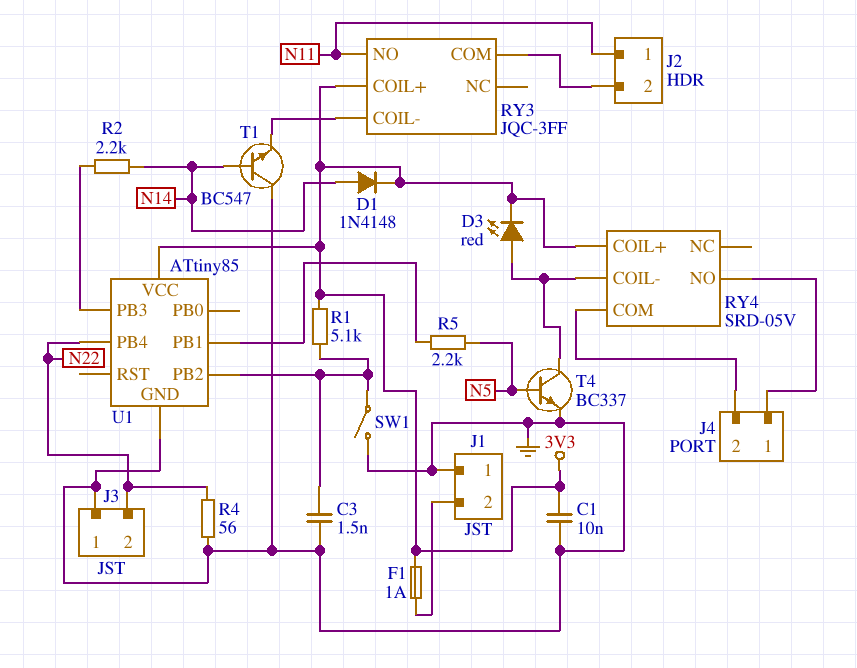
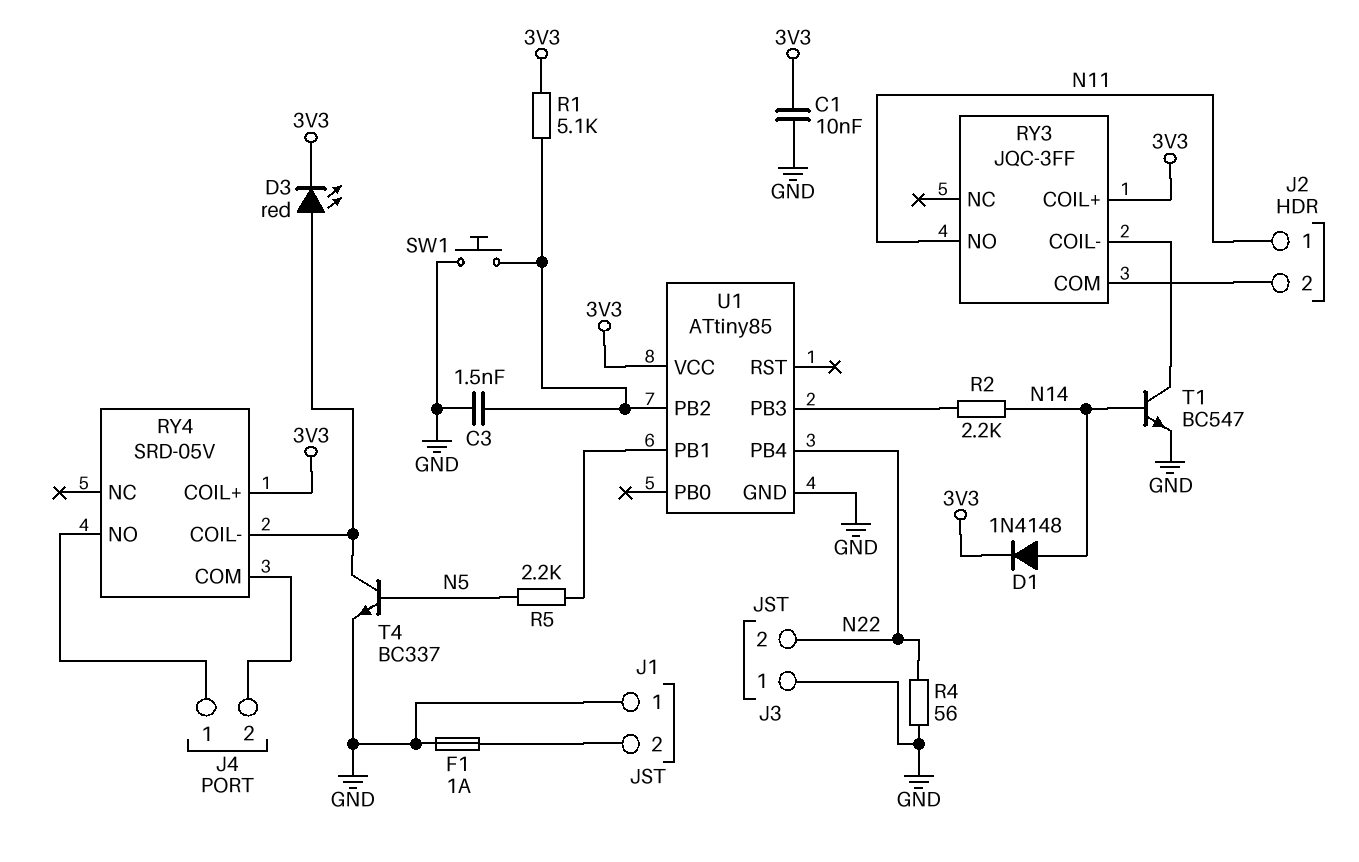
F1: 1A (3V3, J1/2) -> 1A (GND, J1/2)
SW1: switch (GND, U1/PB2) -> button (GND, U1/PB2)
T1: NPN BC547 (B N14, C GND, E RY3/COIL-) -> NPN BC547 (B N14, C RY3/COIL-, E GND)

